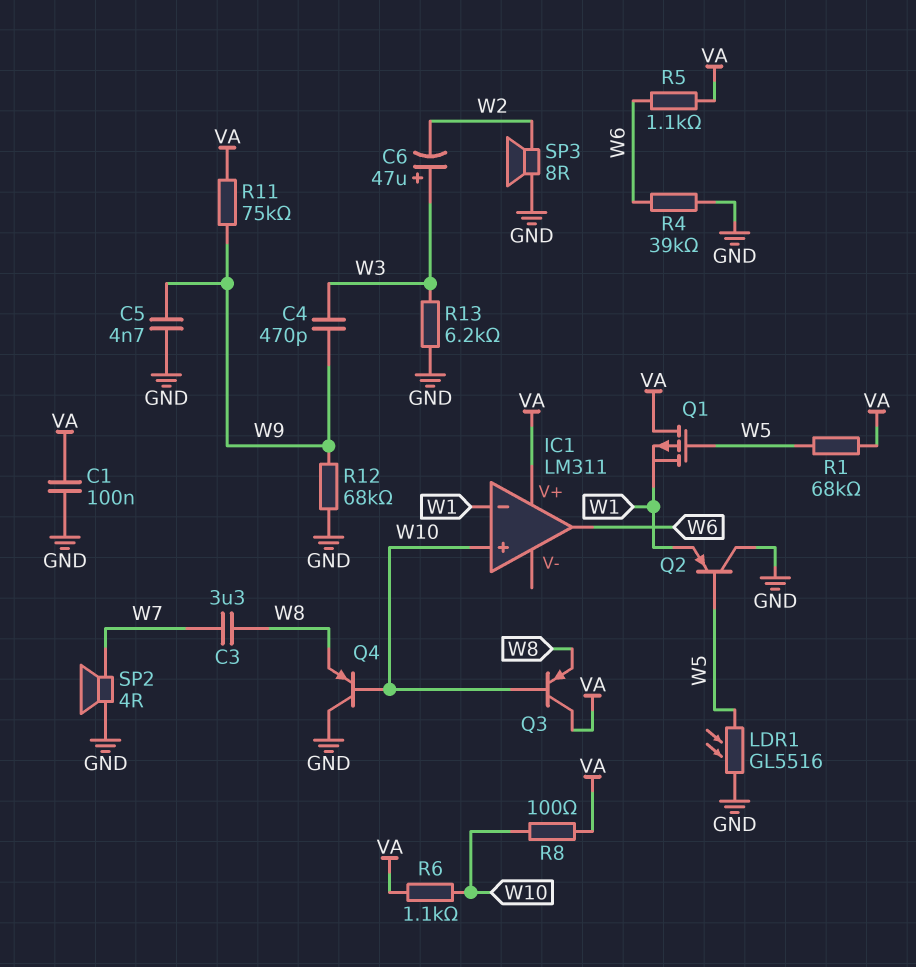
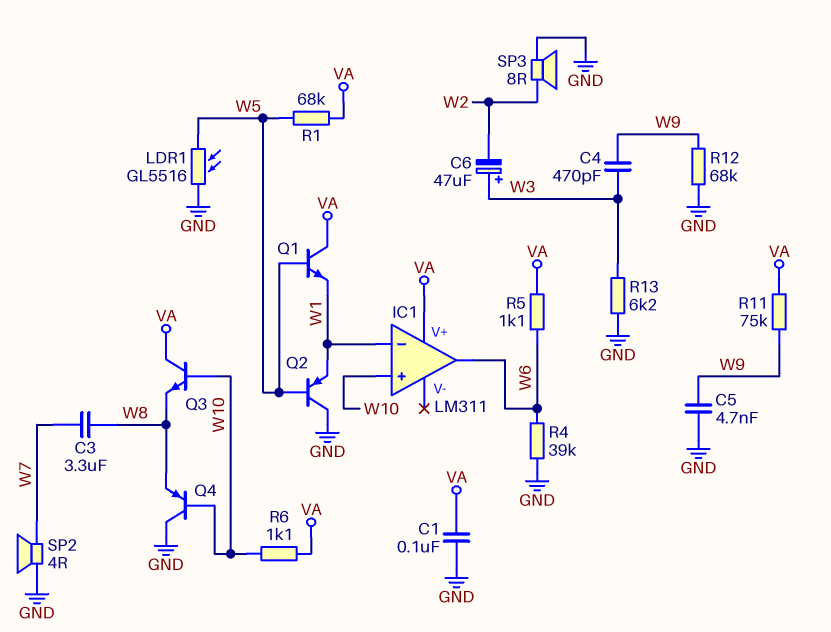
Q1: PMOS (G W5, D VA, S W1) -> NPN (B W5, C VA, E W1)
Q3: PNP (B W10, C VA, E W8) -> NPN (B W10, C VA, E W8)
R8: 100 (VA, W10) -> none

